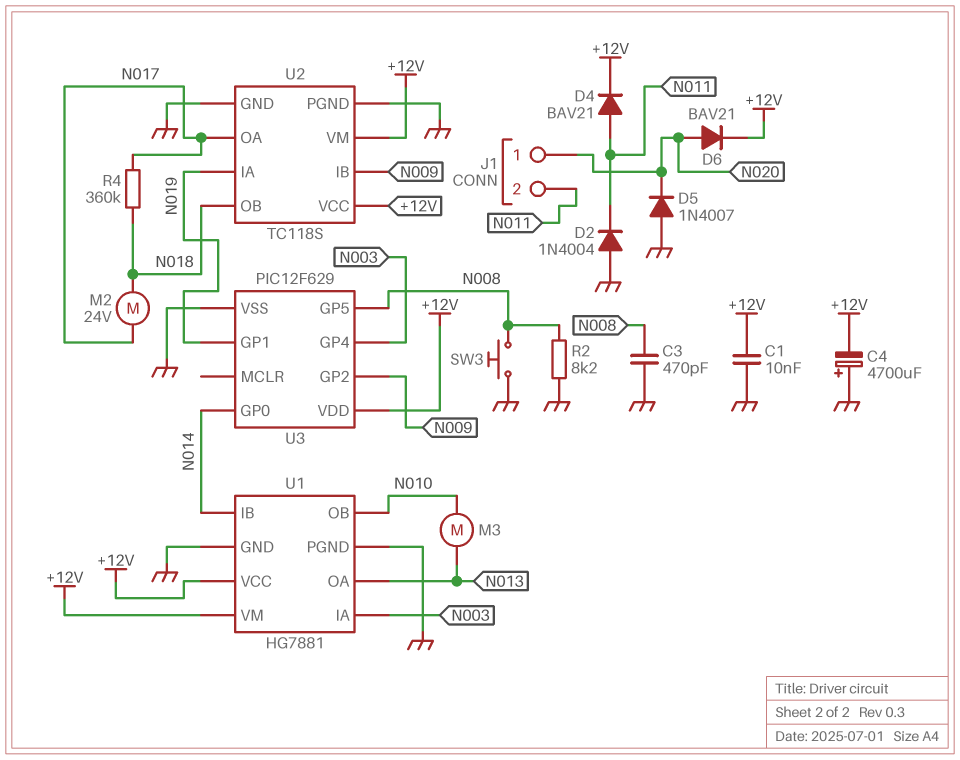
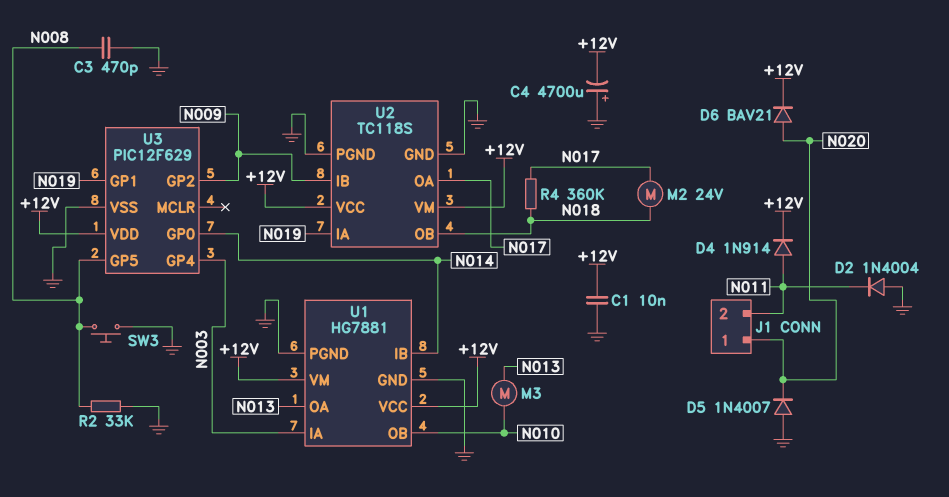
D4: diode BAV21 (A N011, K +12V) -> diode 1N914 (A N011, K +12V)
R2: 8.2k (GND, N008) -> 33k (GND, N008)

